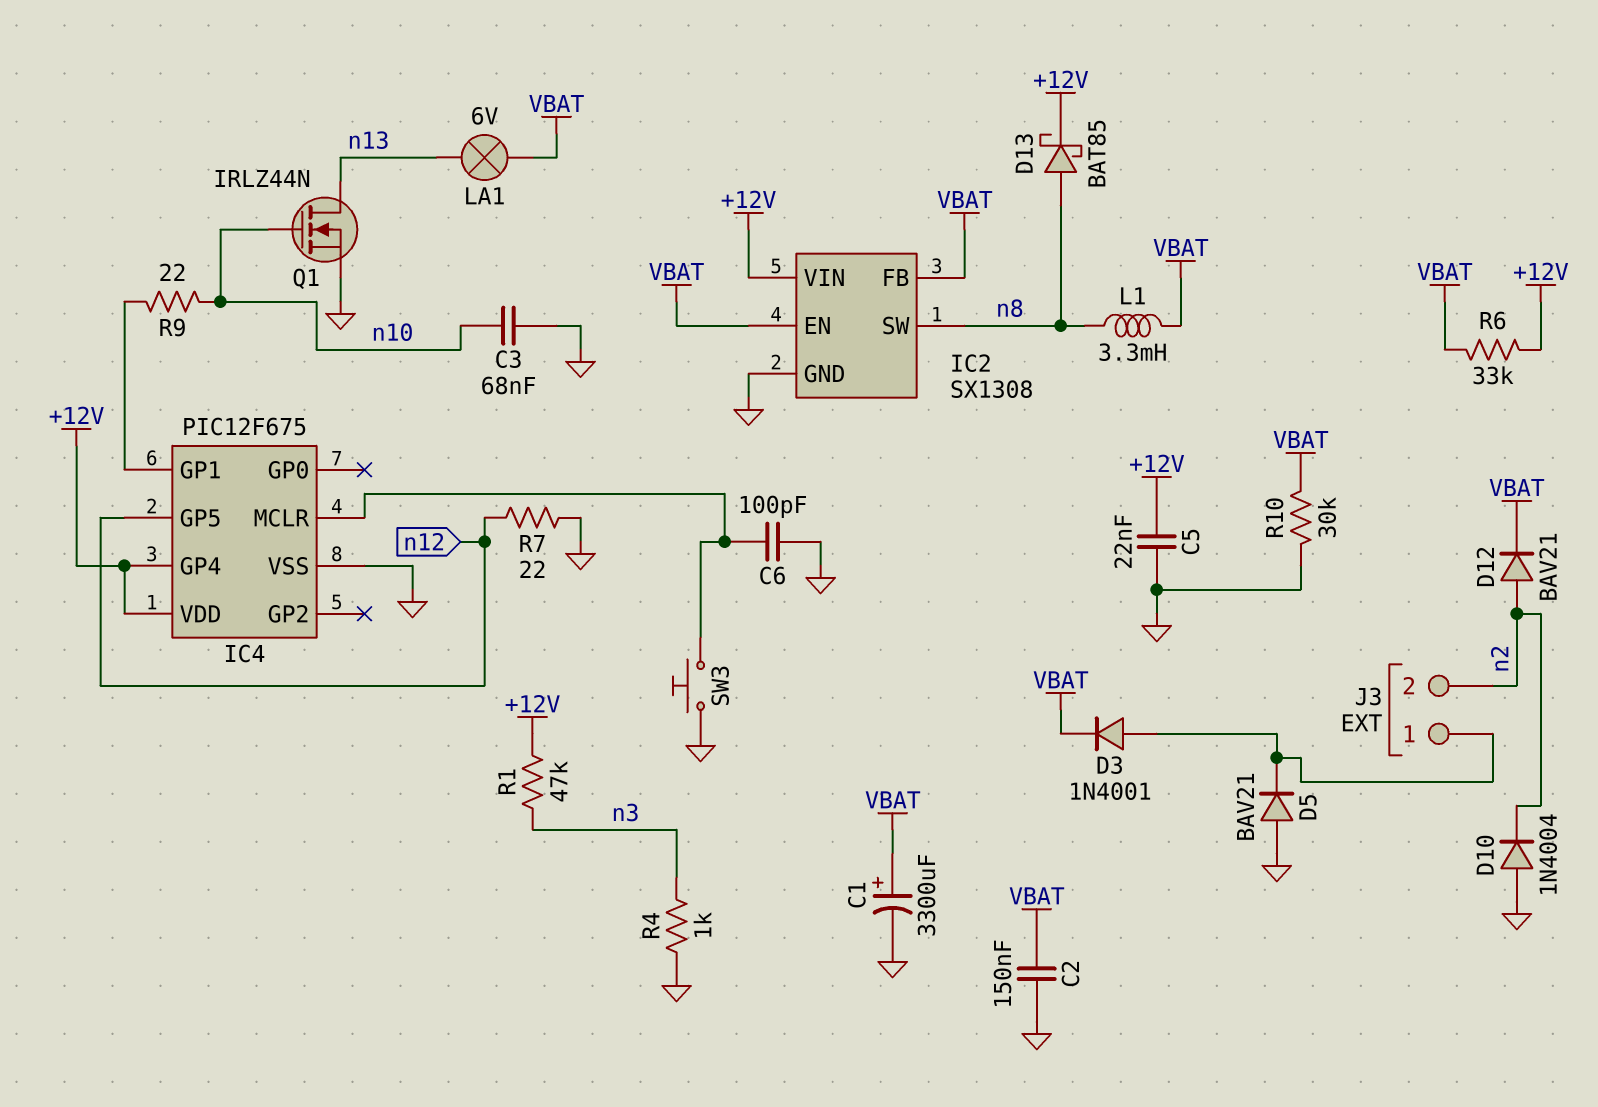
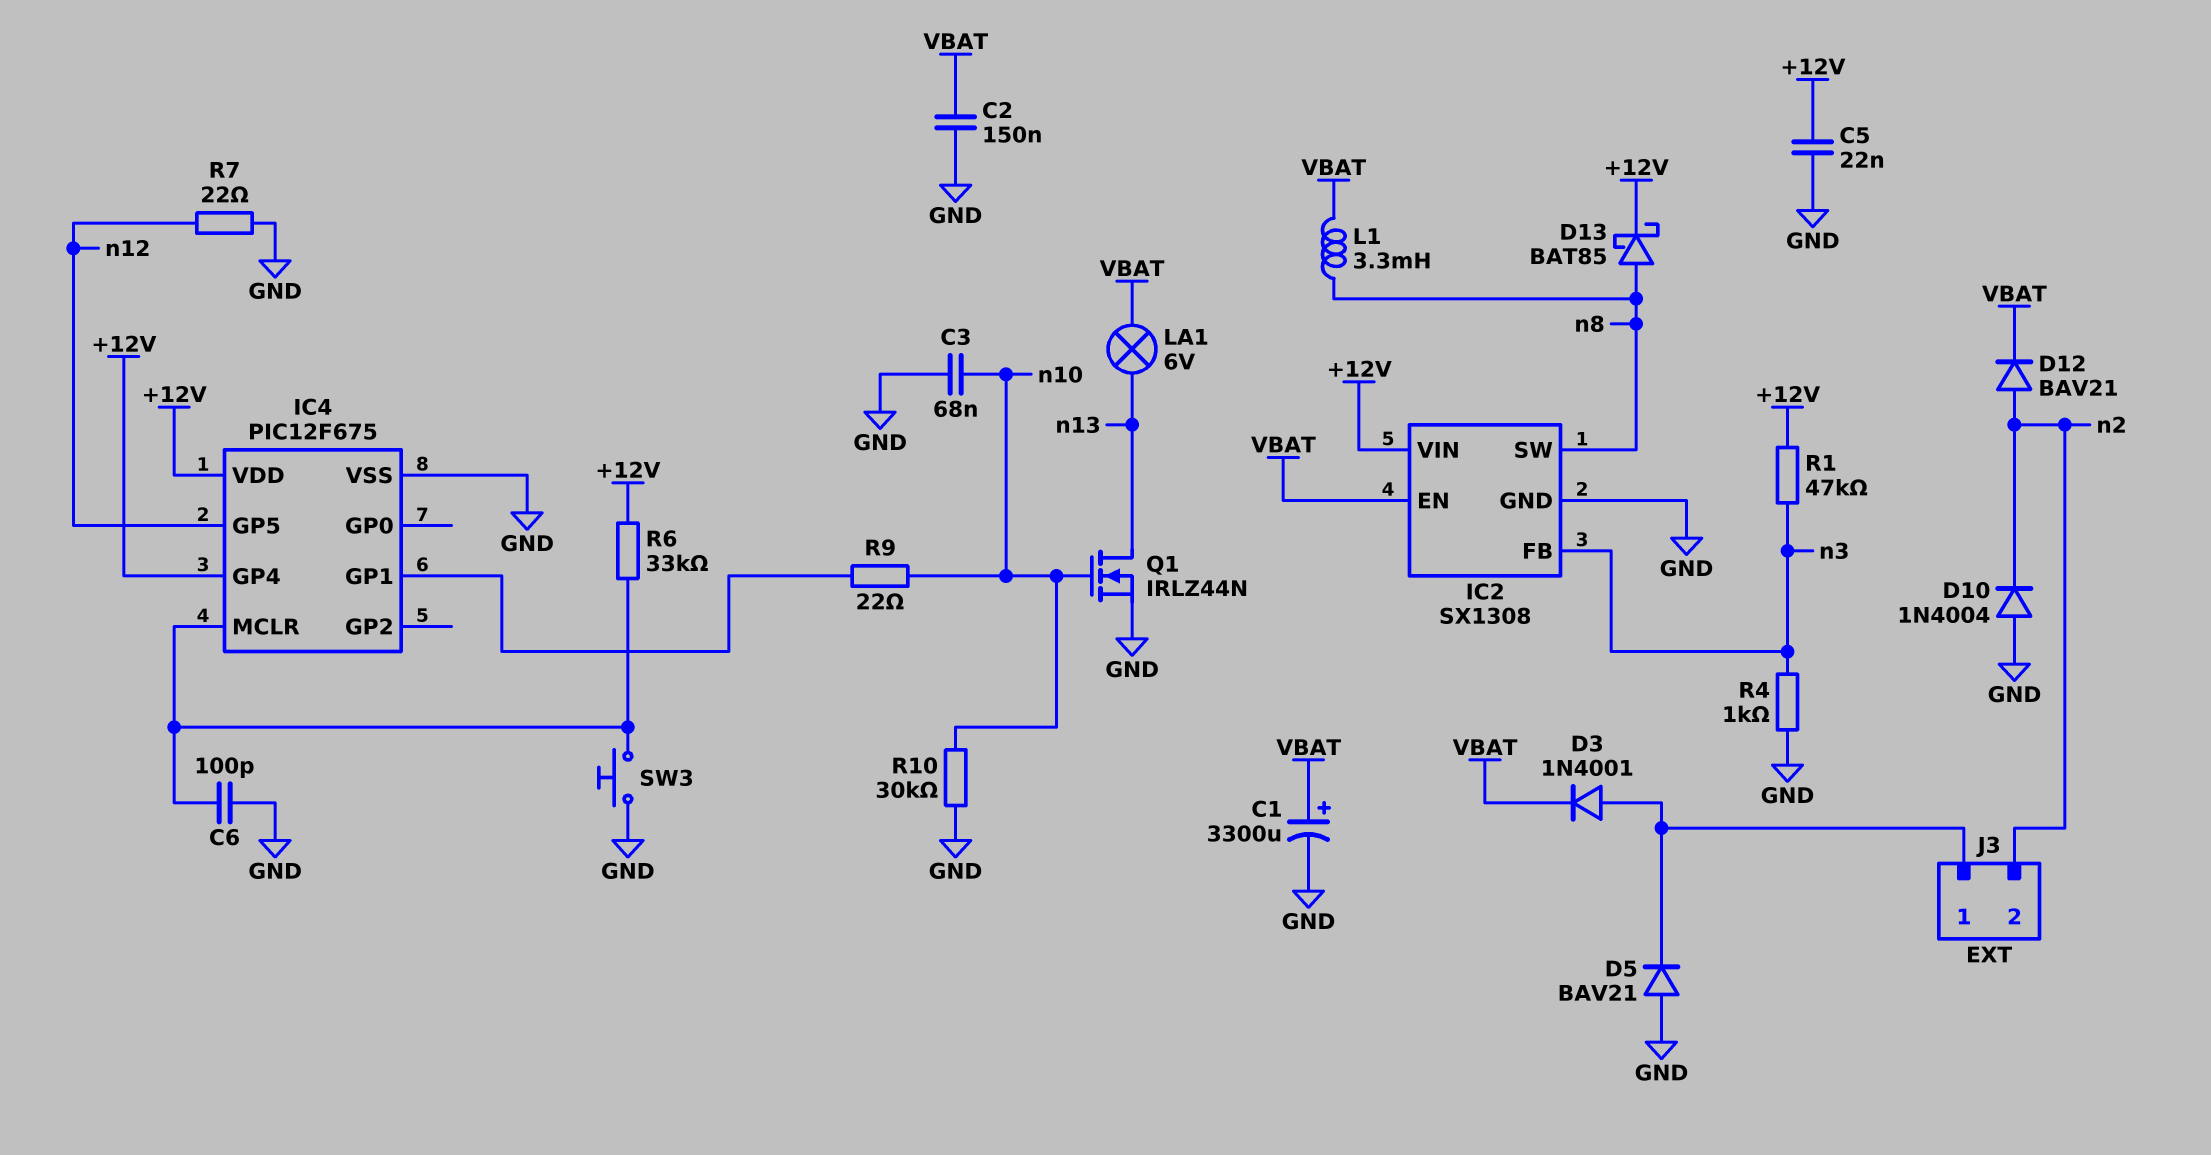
IC2 pin FB: VBAT -> n3
R6: 33k (+12V, VBAT) -> 33k (+12V, IC4/MCLR)
R10: 30k (GND, VBAT) -> 30k (GND, n10)

